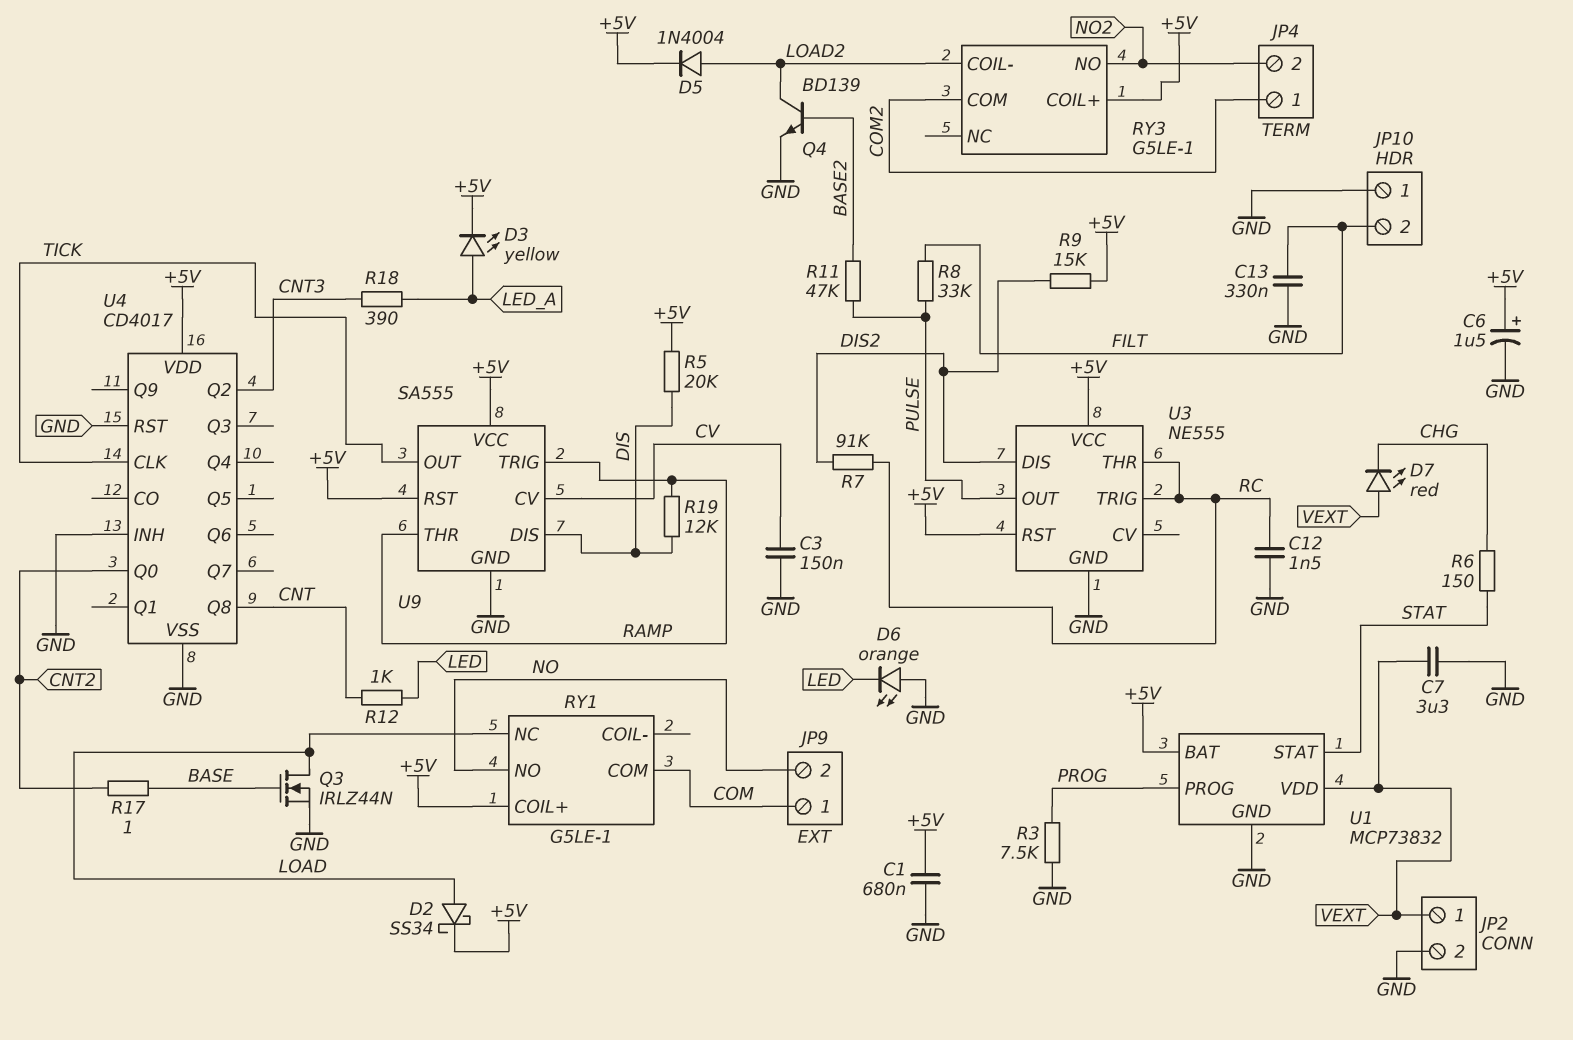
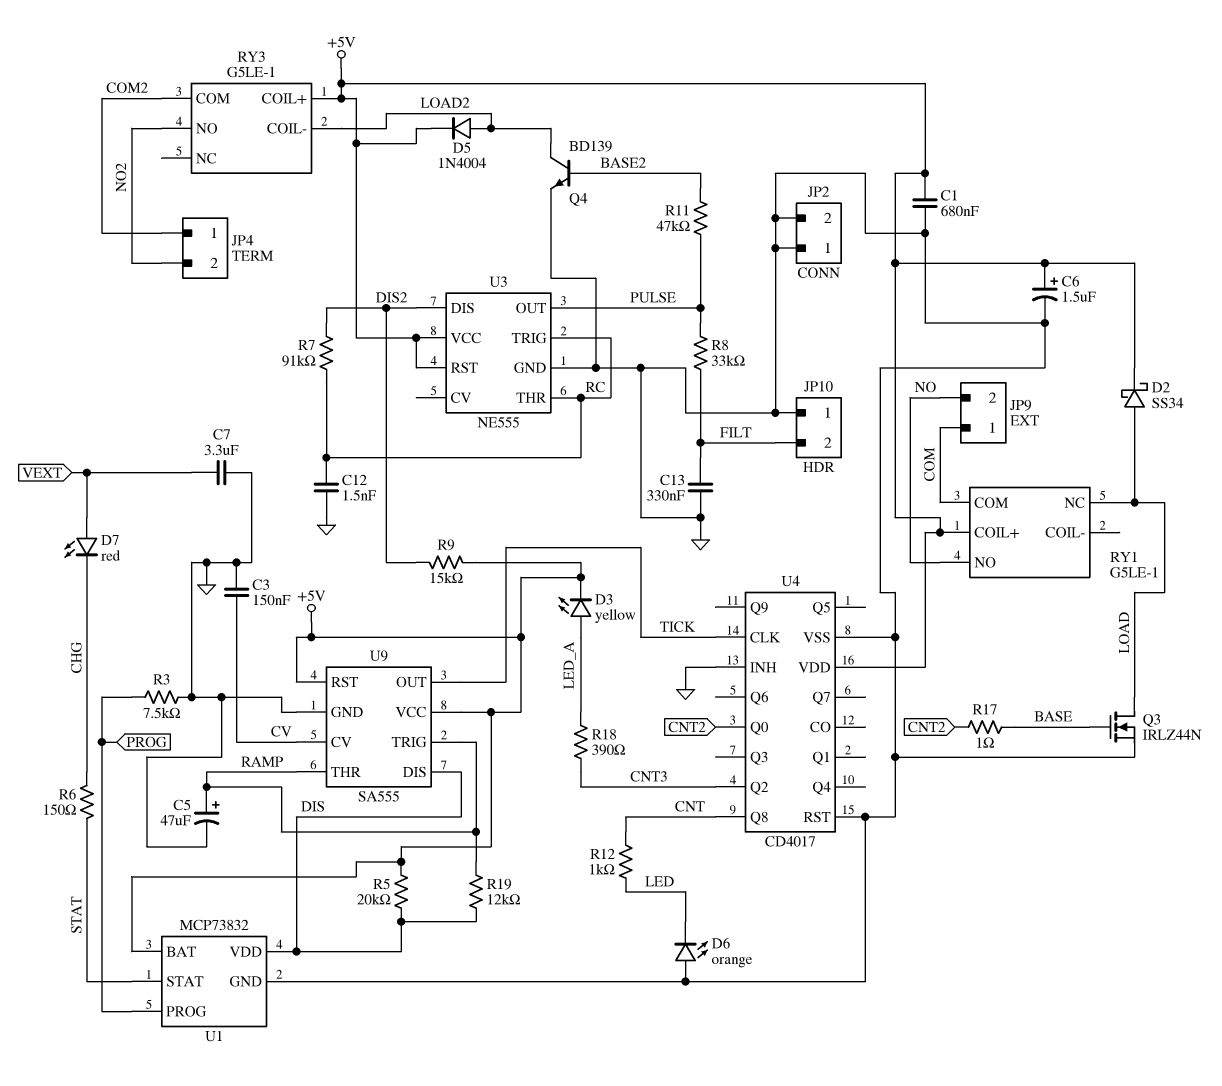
C5: none -> 47uF (plus RAMP, minus GND)
JP2 pin 1: VEXT -> GND
U1 pin VDD: VEXT -> DIS

